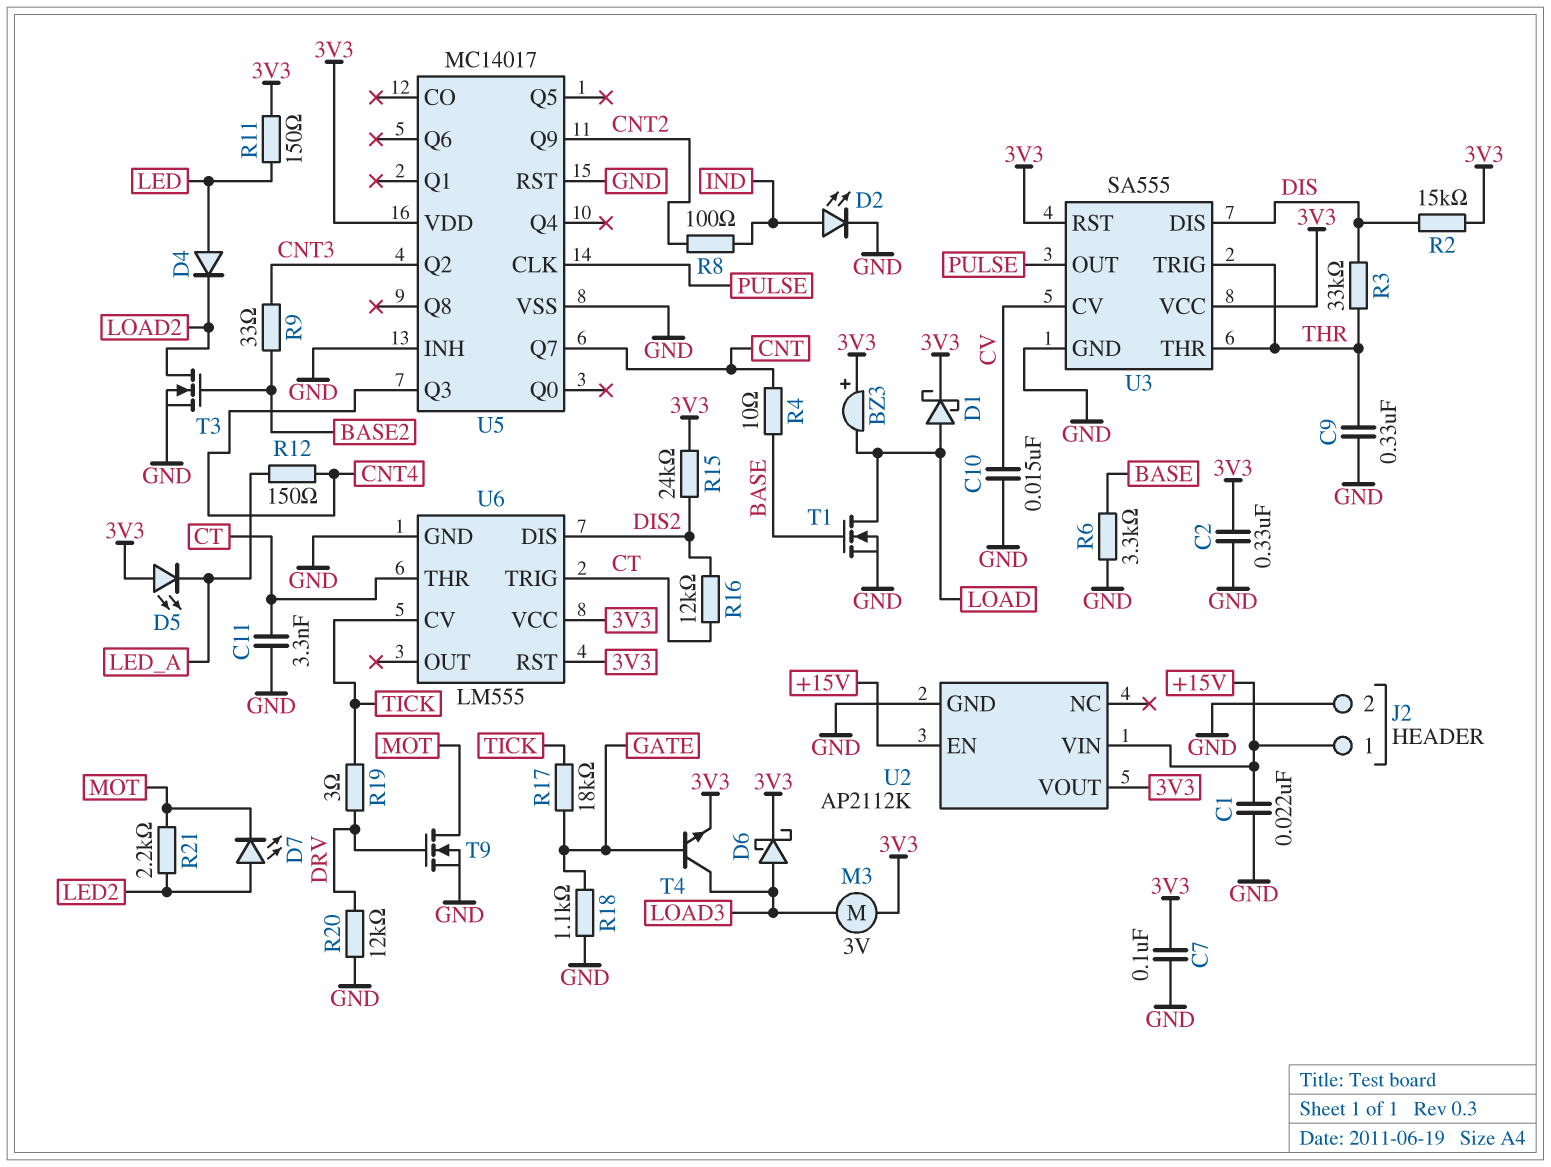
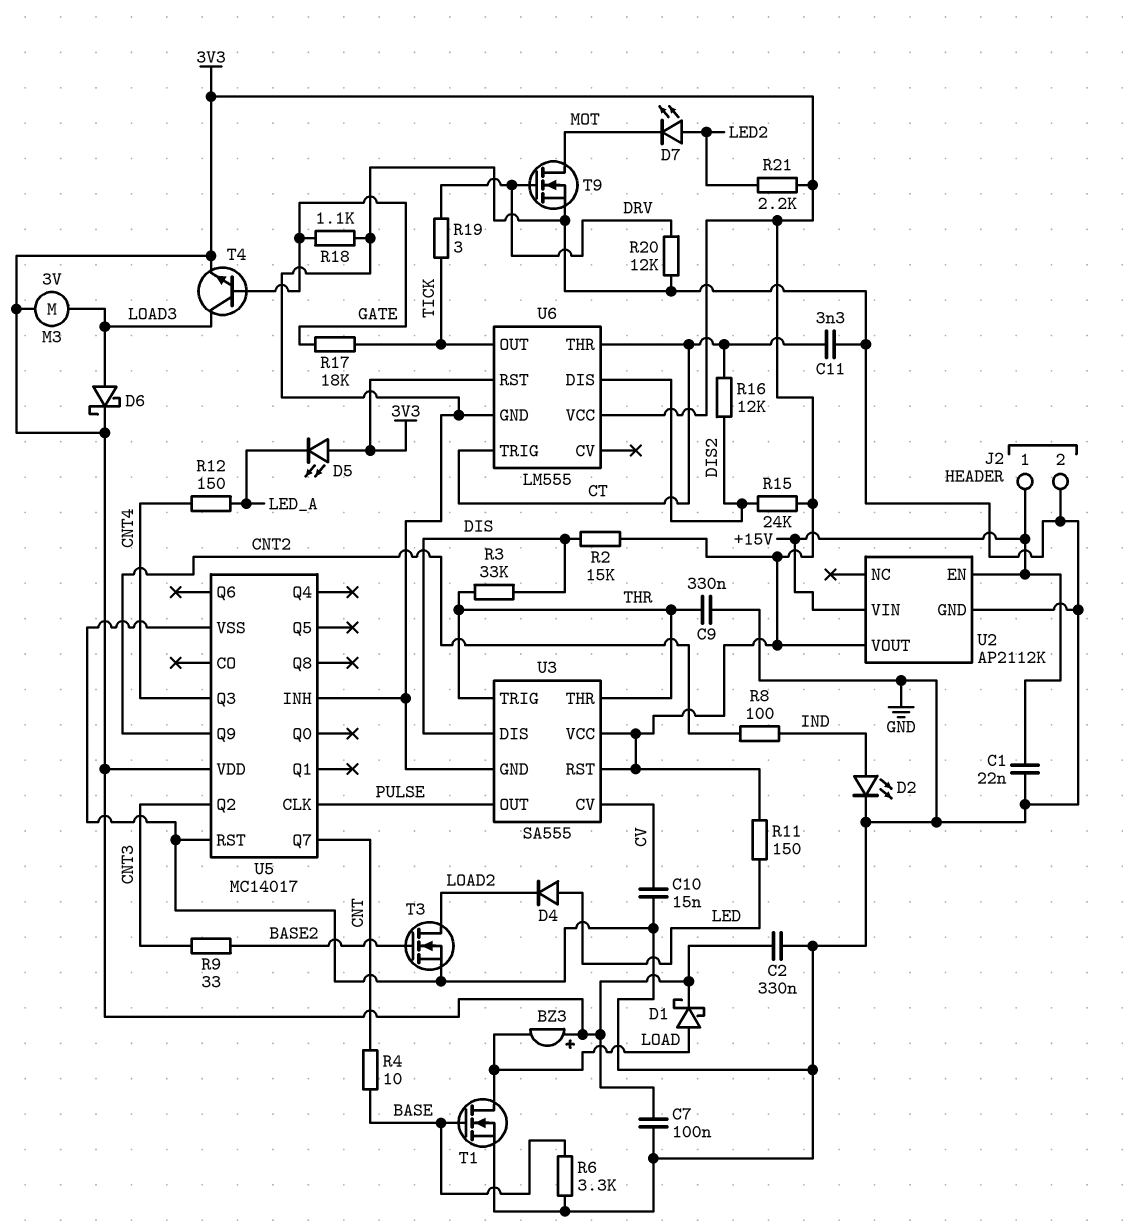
R21: 2.2k (LED2, MOT) -> 2.2k (3V3, LED2)
U6 pin CV: TICK -> none
U6 pin OUT: none -> TICK

